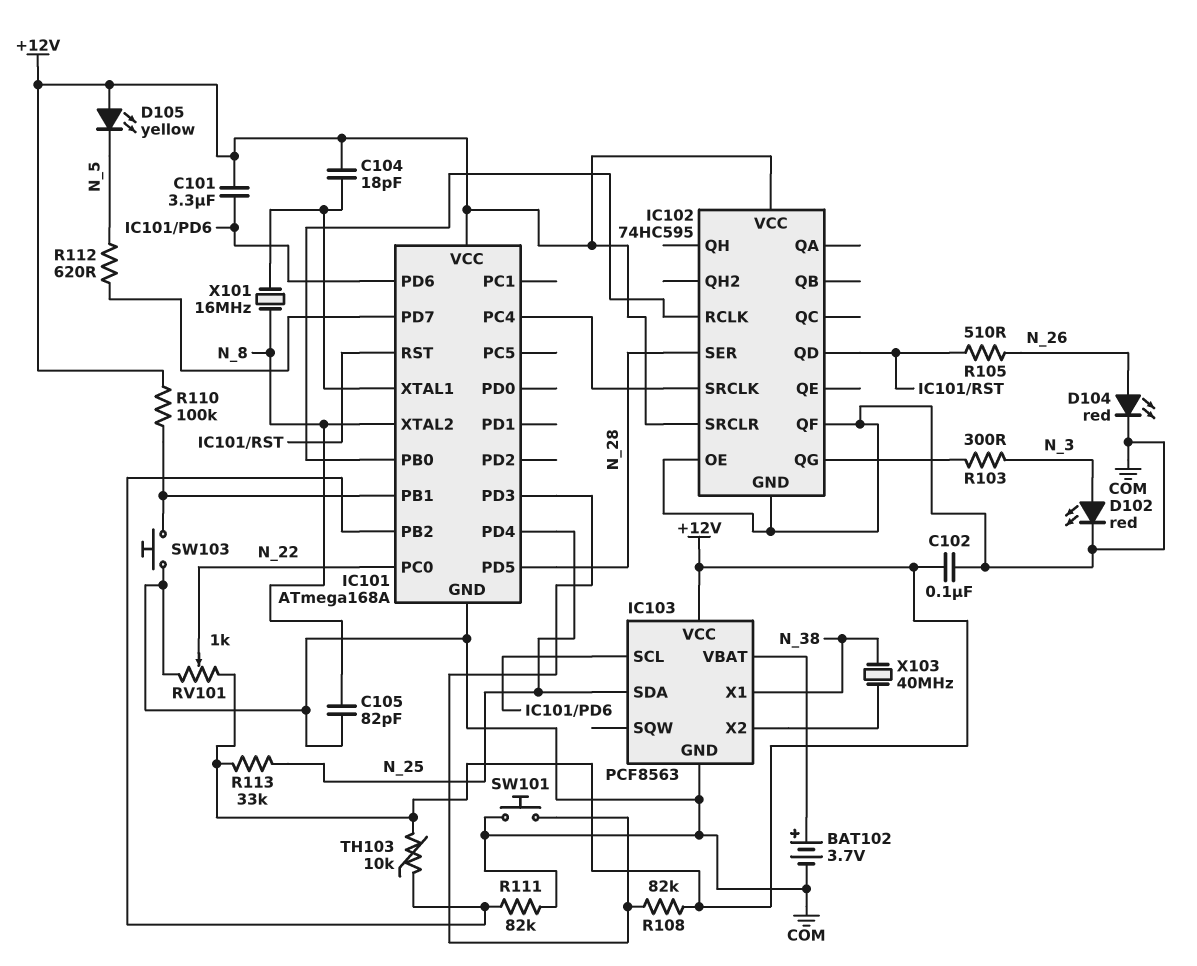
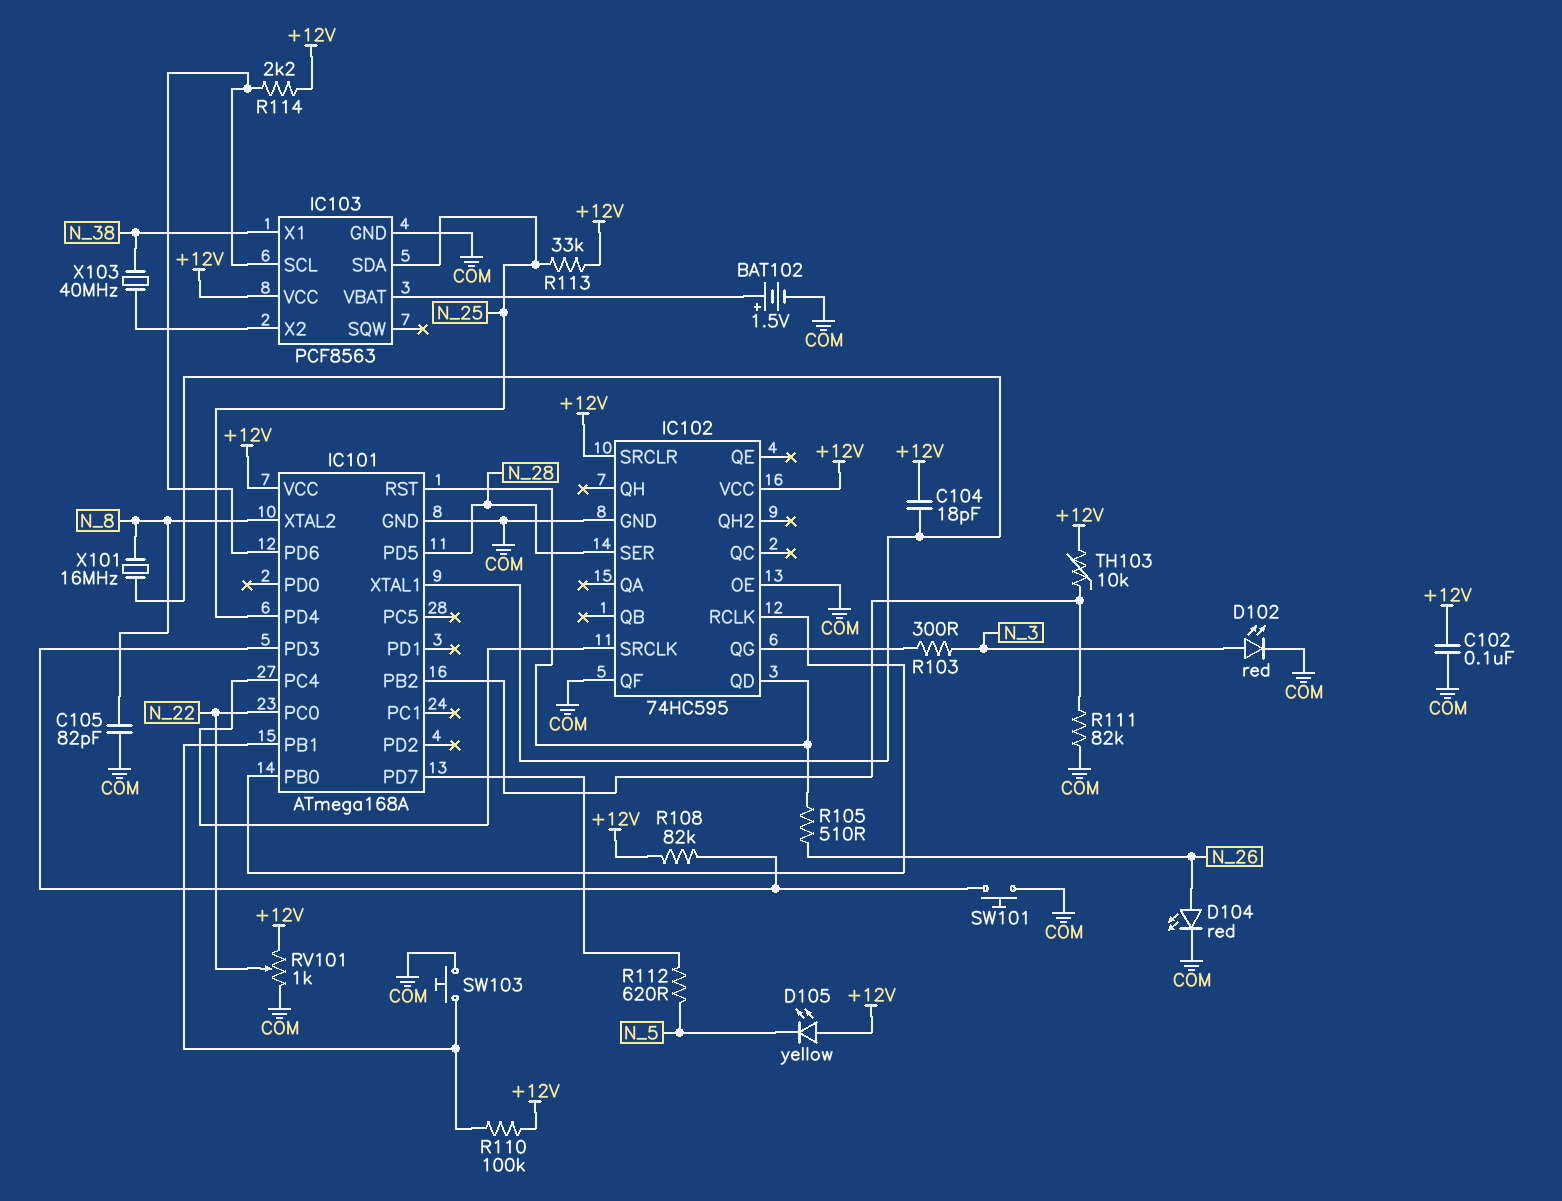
BAT102: 3.7V (plus IC103/VBAT, minus COM) -> 1.5V (plus IC103/VBAT, minus COM)
C101: 3.3uF (+12V, IC101/PD6) -> none
R114: none -> 2.2k (+12V, IC101/PD6)

